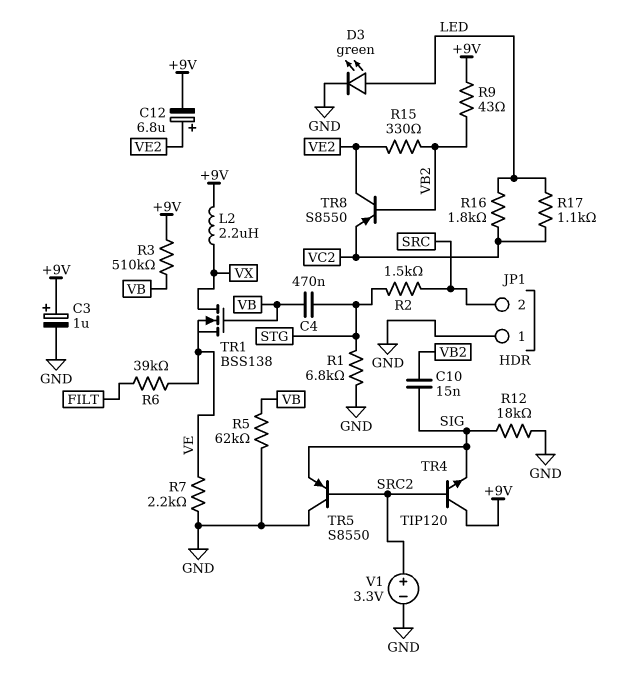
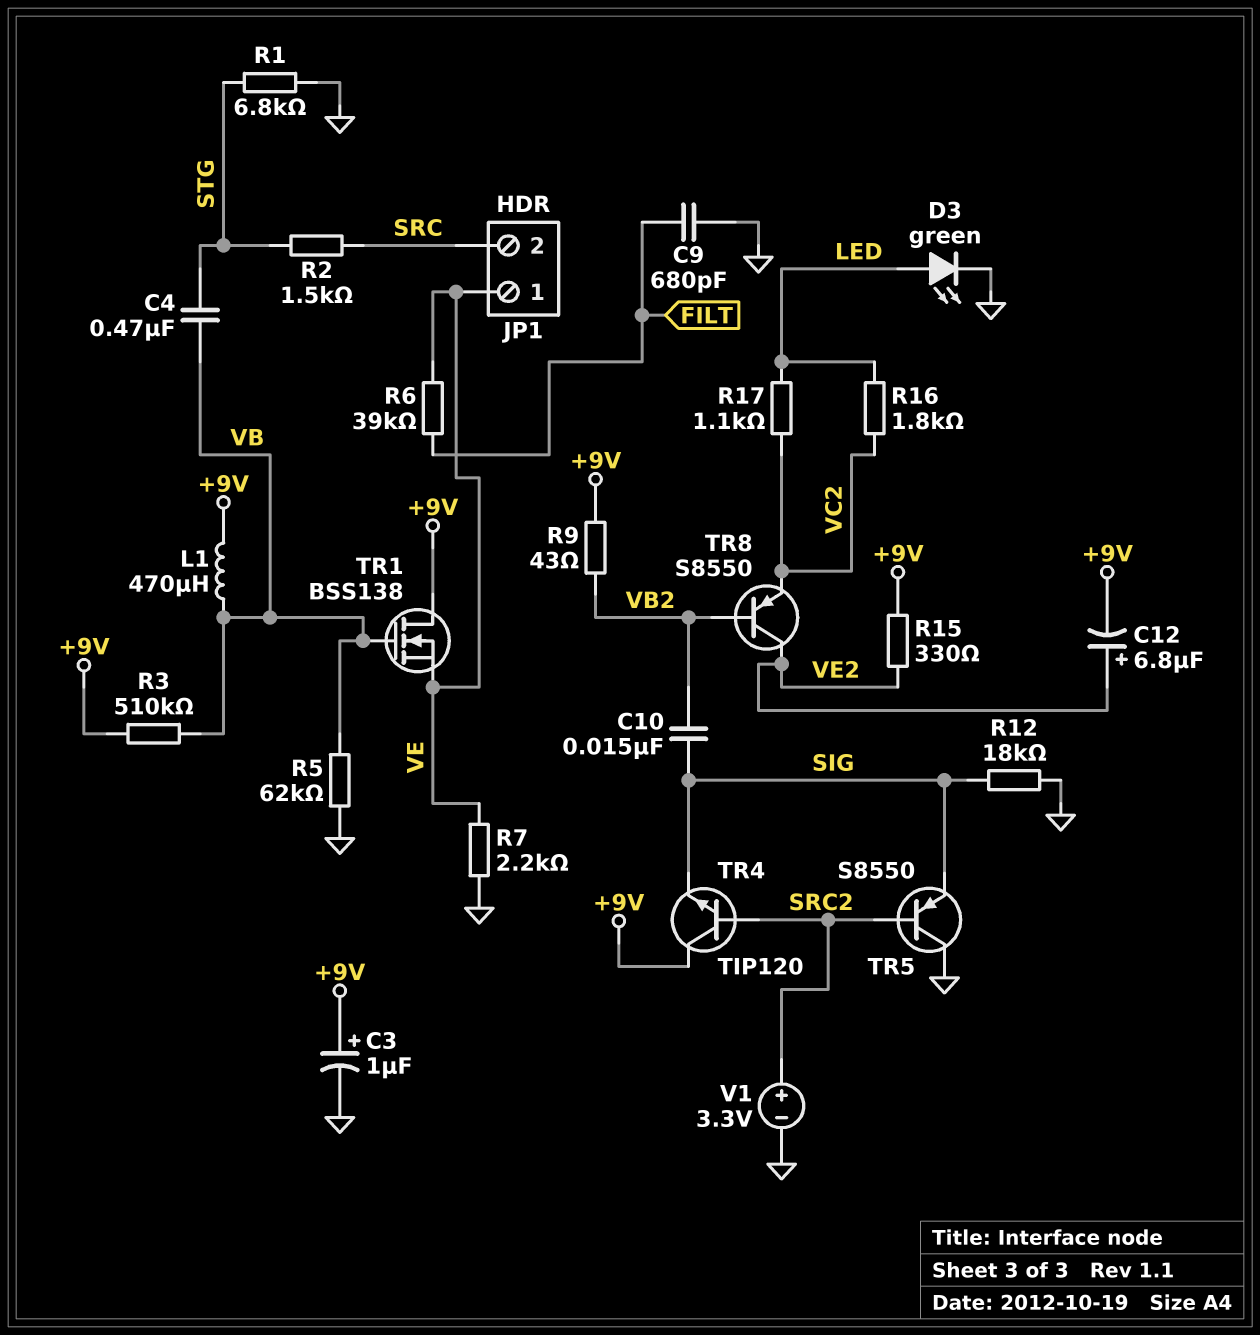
C9: none -> 680pF (FILT, GND)
JP1 pin 1: GND -> VE
L1: none -> 470uH (+9V, VB)
L2: 2.2uH (+9V, VX) -> none
R15: 330 (VB2, VE2) -> 330 (+9V, VE2)
TR1: NMOS BSS138 (G VB, D VX, S VE) -> NMOS BSS138 (G VB, D +9V, S VE)

